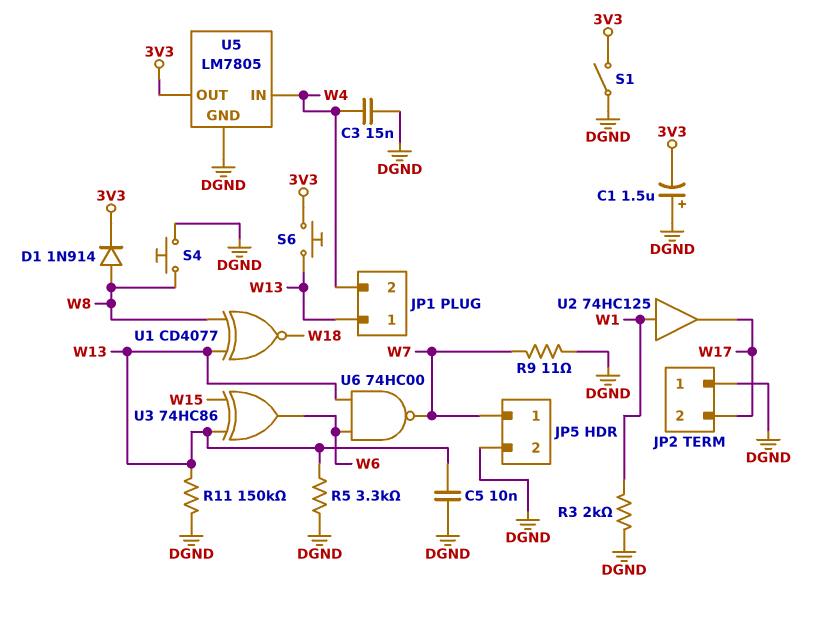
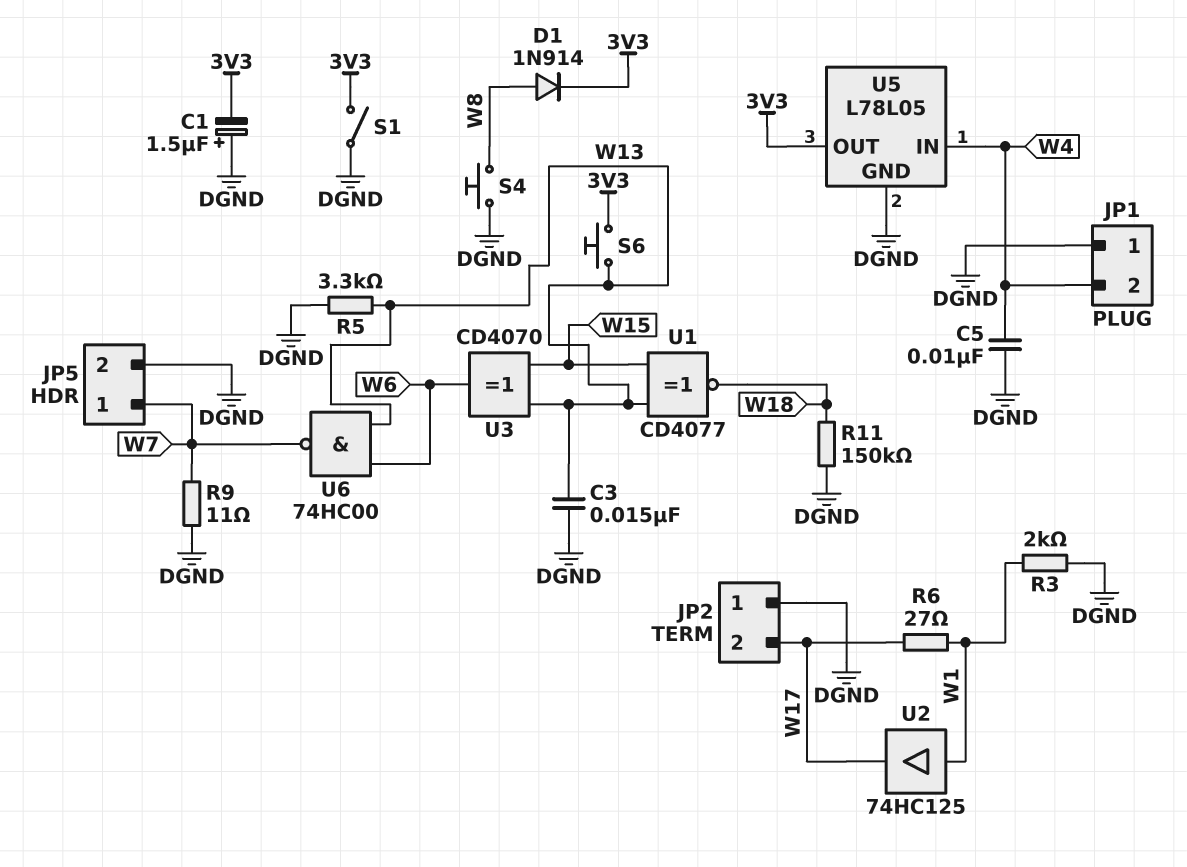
C3: 15nF (DGND, W4) -> 15nF (DGND, W13)
C5: 10nF (DGND, W13) -> 10nF (DGND, W4)
JP1 pin 1: W13 -> DGND
R6: none -> 27 (W1, W17)
R11: 150k (DGND, W13) -> 150k (DGND, W18)
U1: XNOR CD4077 (in W8, in W13, out W18) -> XNOR CD4077 (in W13, in W15, out W18)
U3: XOR 74HC86 (in W13, in W15, out W6) -> XOR CD4070 (in W13, in W15, out W6)
U5: LM7805 -> L78L05

